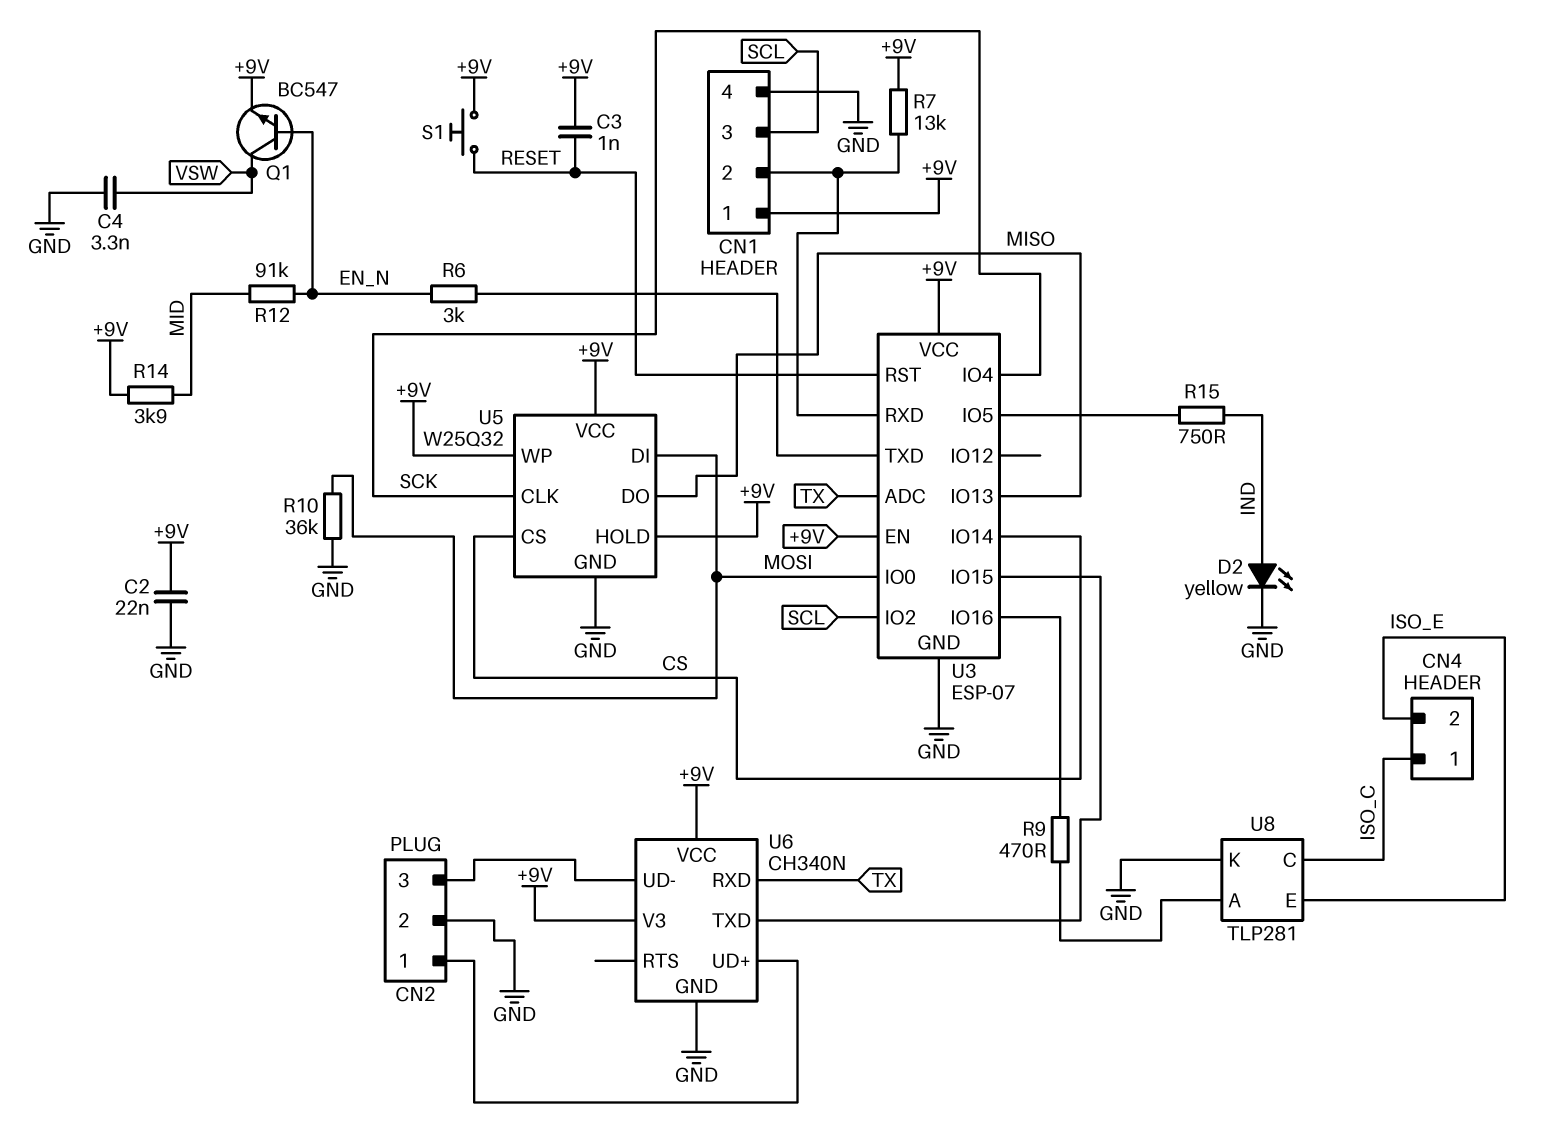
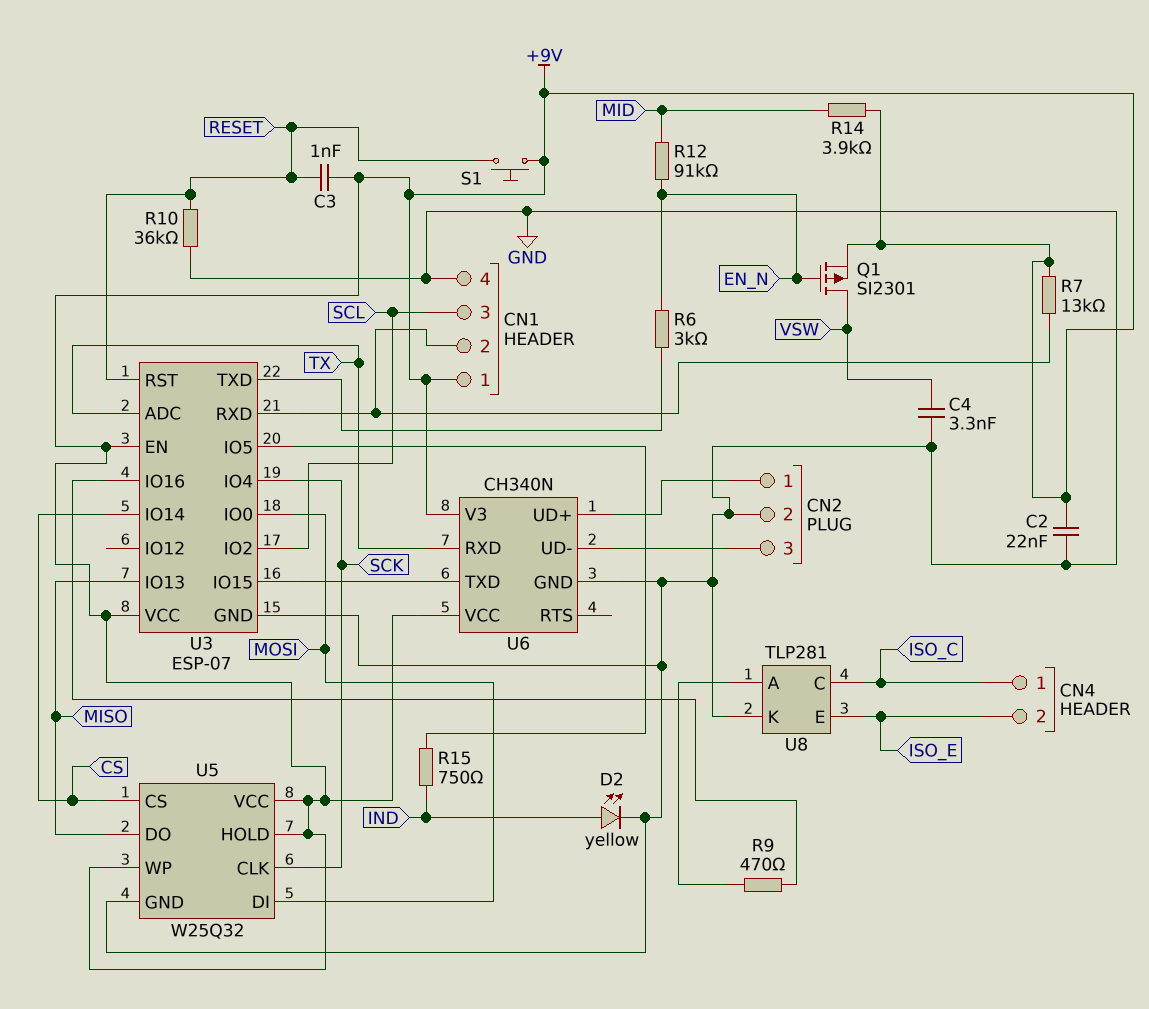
Q1: NPN BC547 (B EN_N, C VSW, E +9V) -> PMOS SI2301 (G EN_N, D VSW, S +9V)
R10: 36k (GND, MOSI) -> 36k (GND, RESET)

